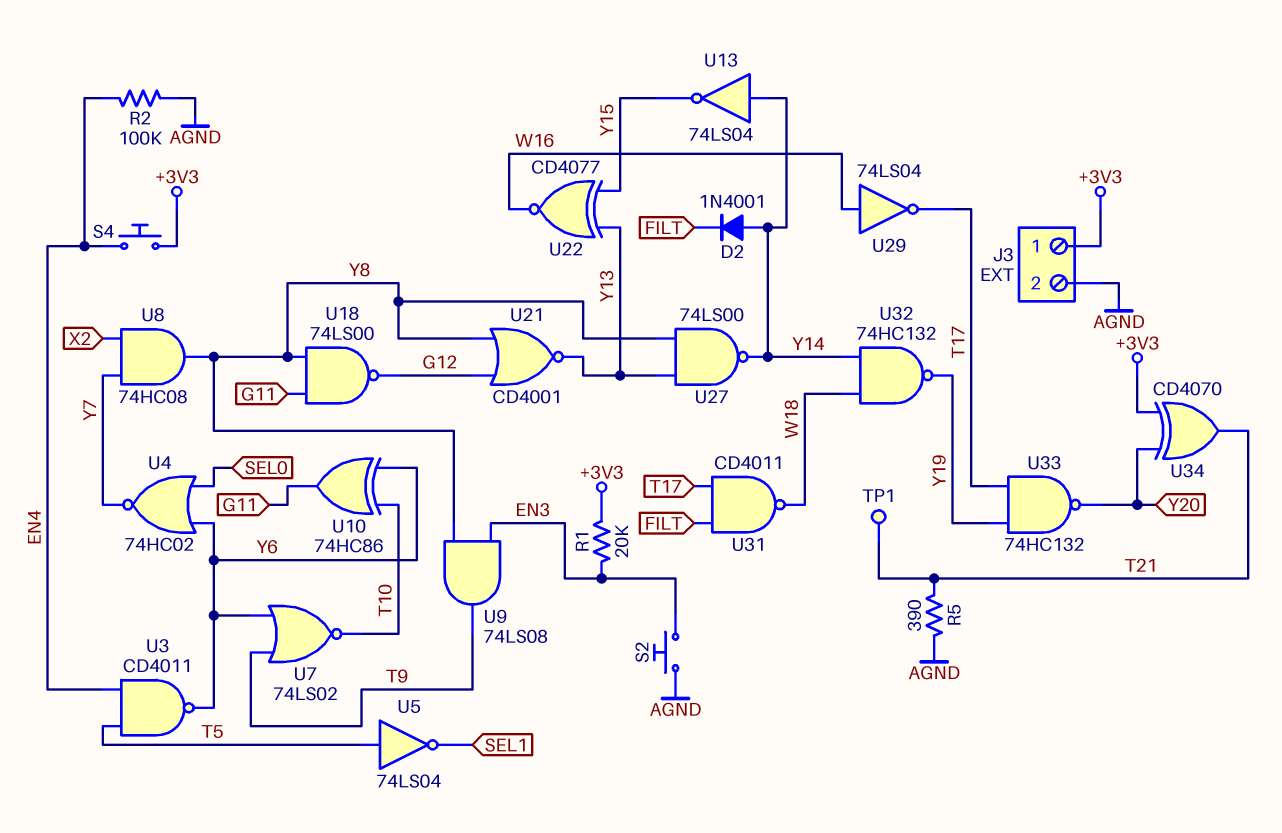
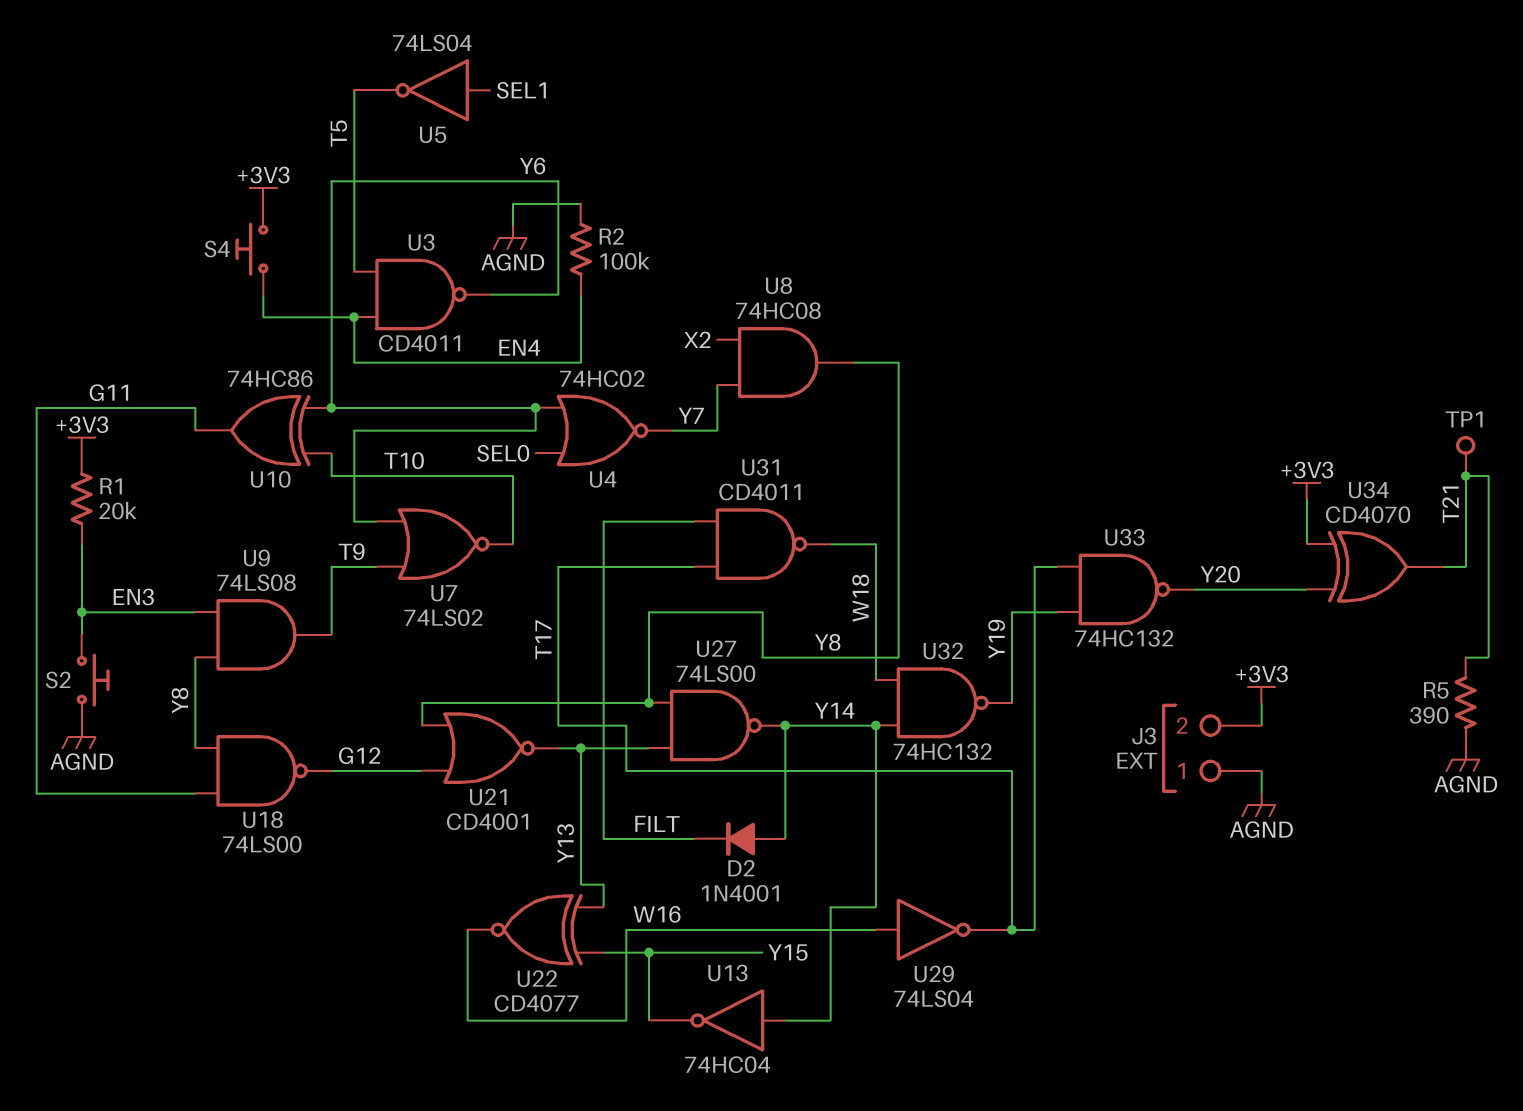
J3 pin 1: +3V3 -> AGND
J3 pin 2: AGND -> +3V3
U5: NOT 74LS04 (in T5, out SEL1) -> NOT 74LS04 (in SEL1, out T5)
U13: NOT 74LS04 (in Y14, out Y15) -> NOT 74HC04 (in Y14, out Y15)

